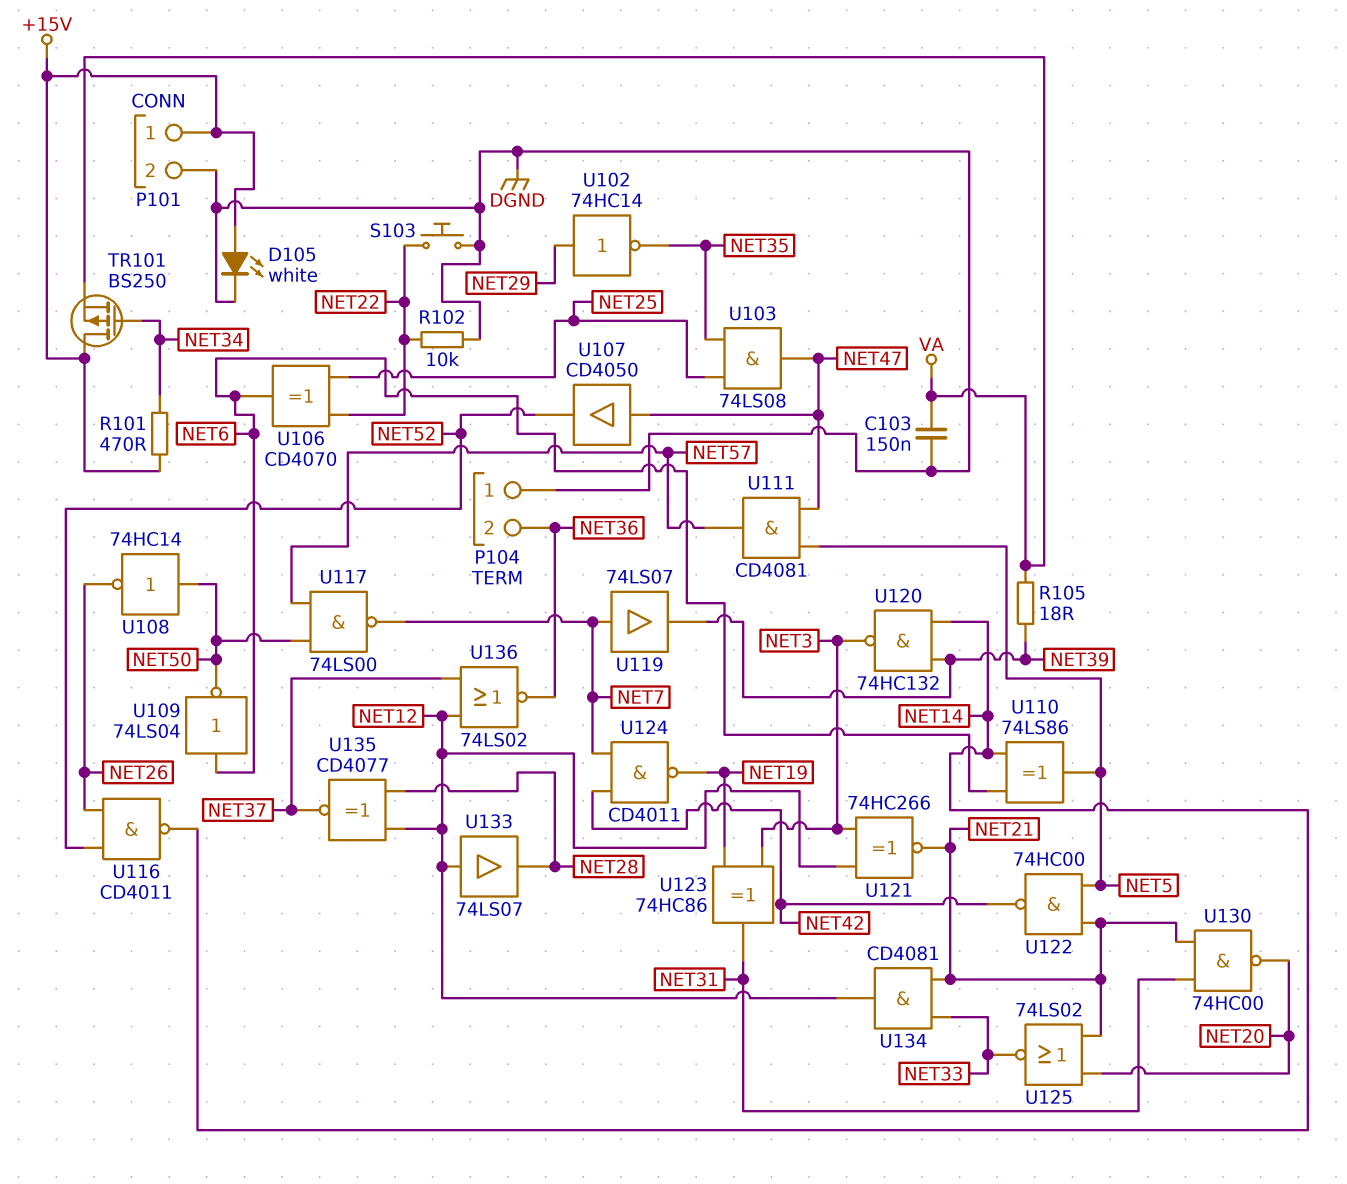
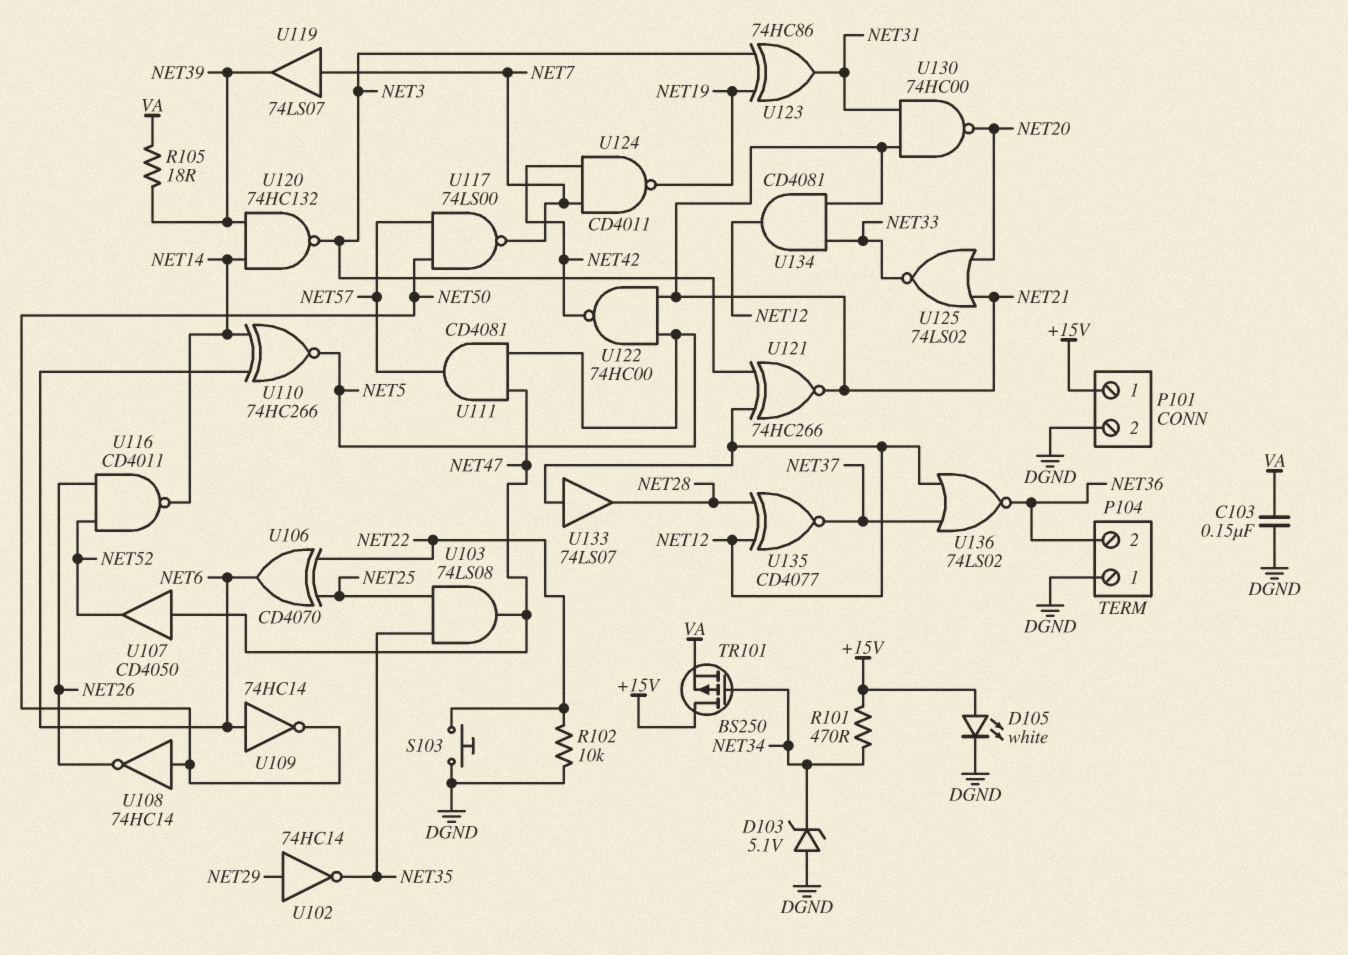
D103: none -> zener 5.1V (A DGND, K NET34)
U109: NOT 74LS04 (in NET6, out NET50) -> NOT 74HC14 (in NET6, out NET50)
U110: XOR 74LS86 (in NET6, in NET14, out NET5) -> XNOR 74HC266 (in NET6, in NET14, out NET5)

